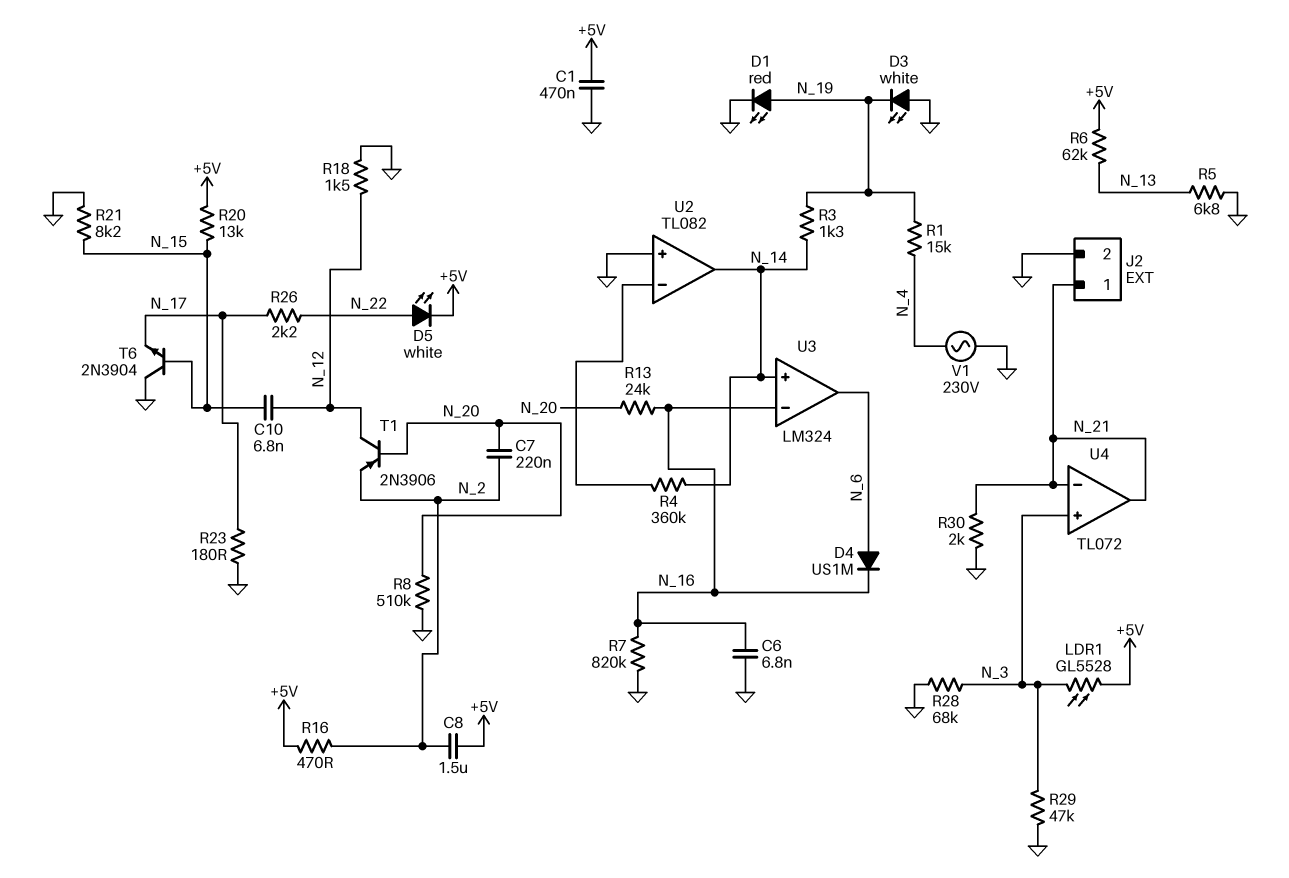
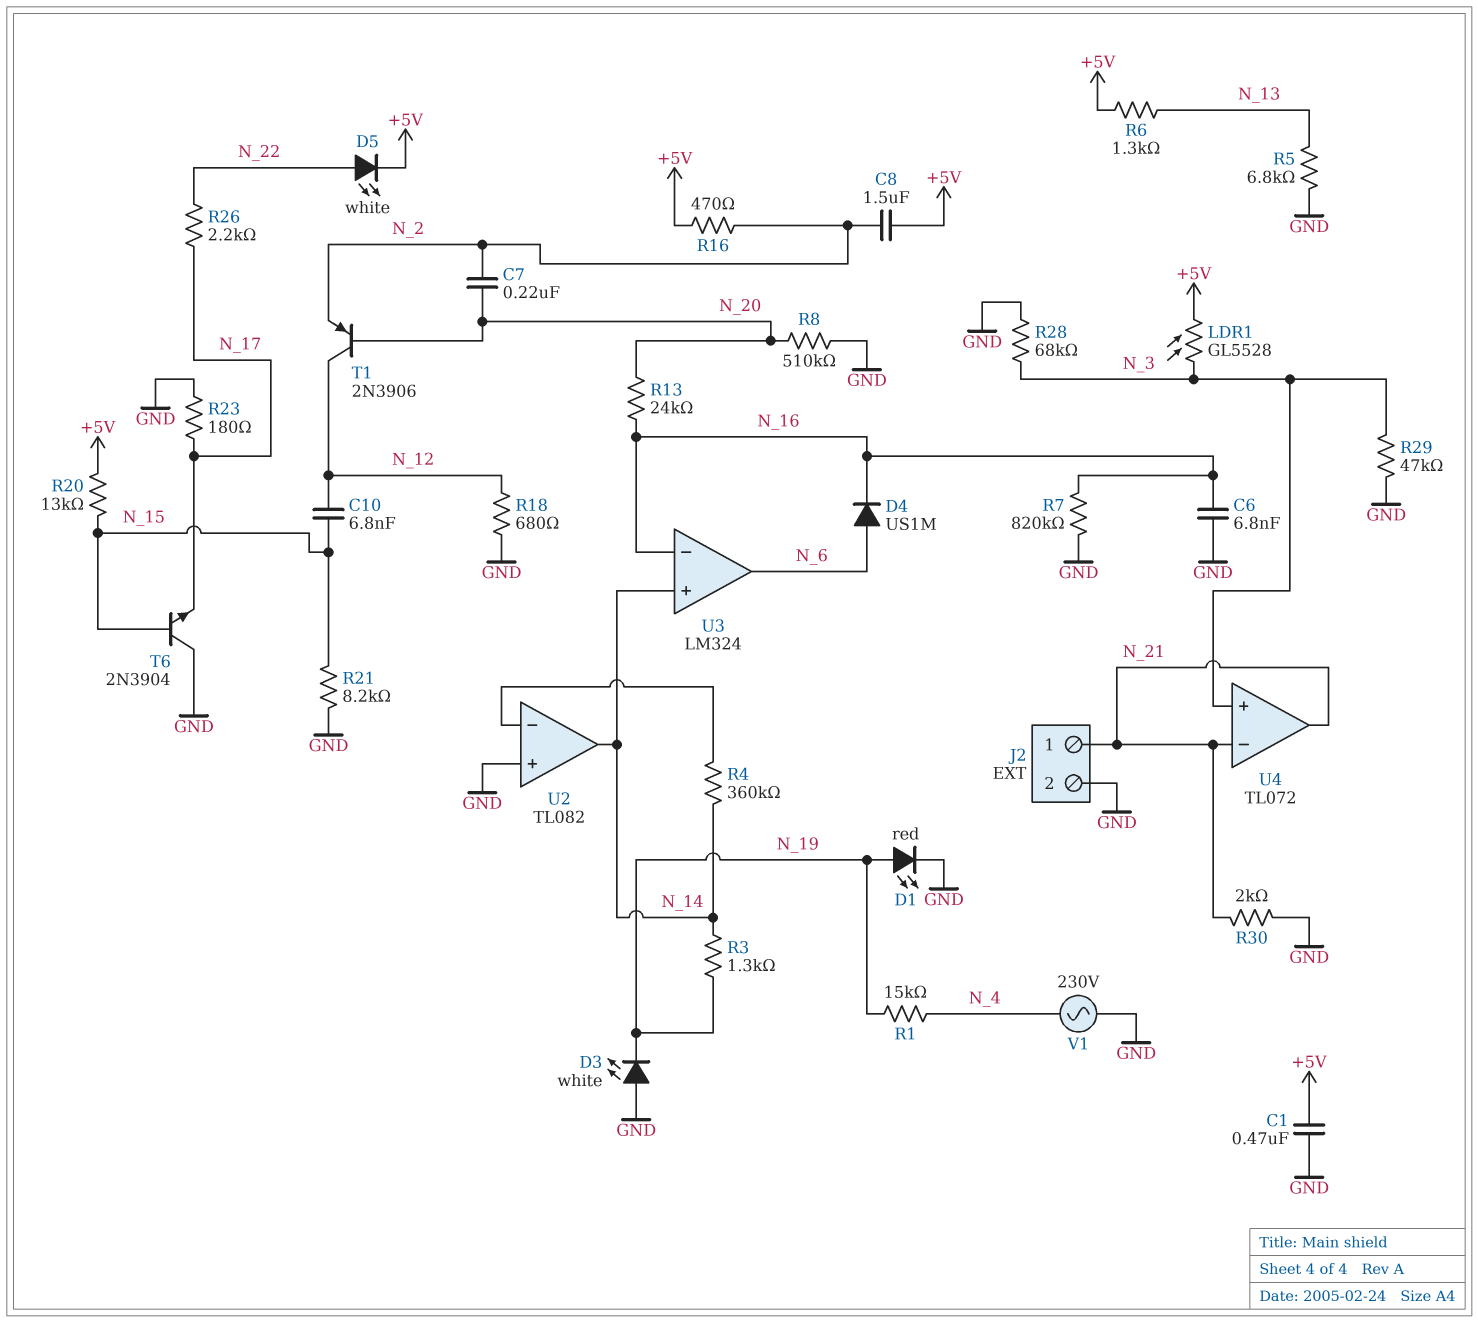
R6: 62k (+5V, N_13) -> 1.3k (+5V, N_13)
R18: 1.5k (GND, N_12) -> 680 (GND, N_12)

